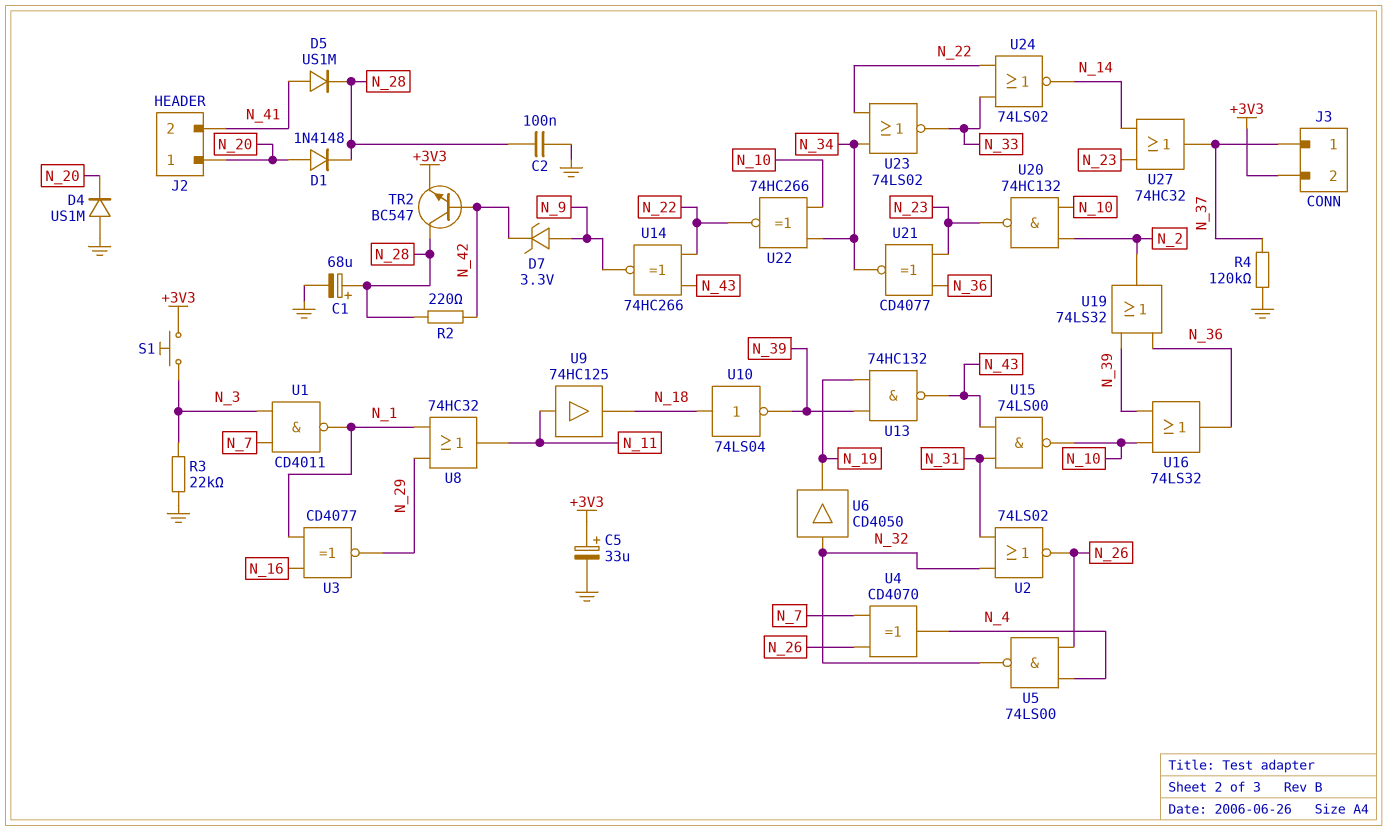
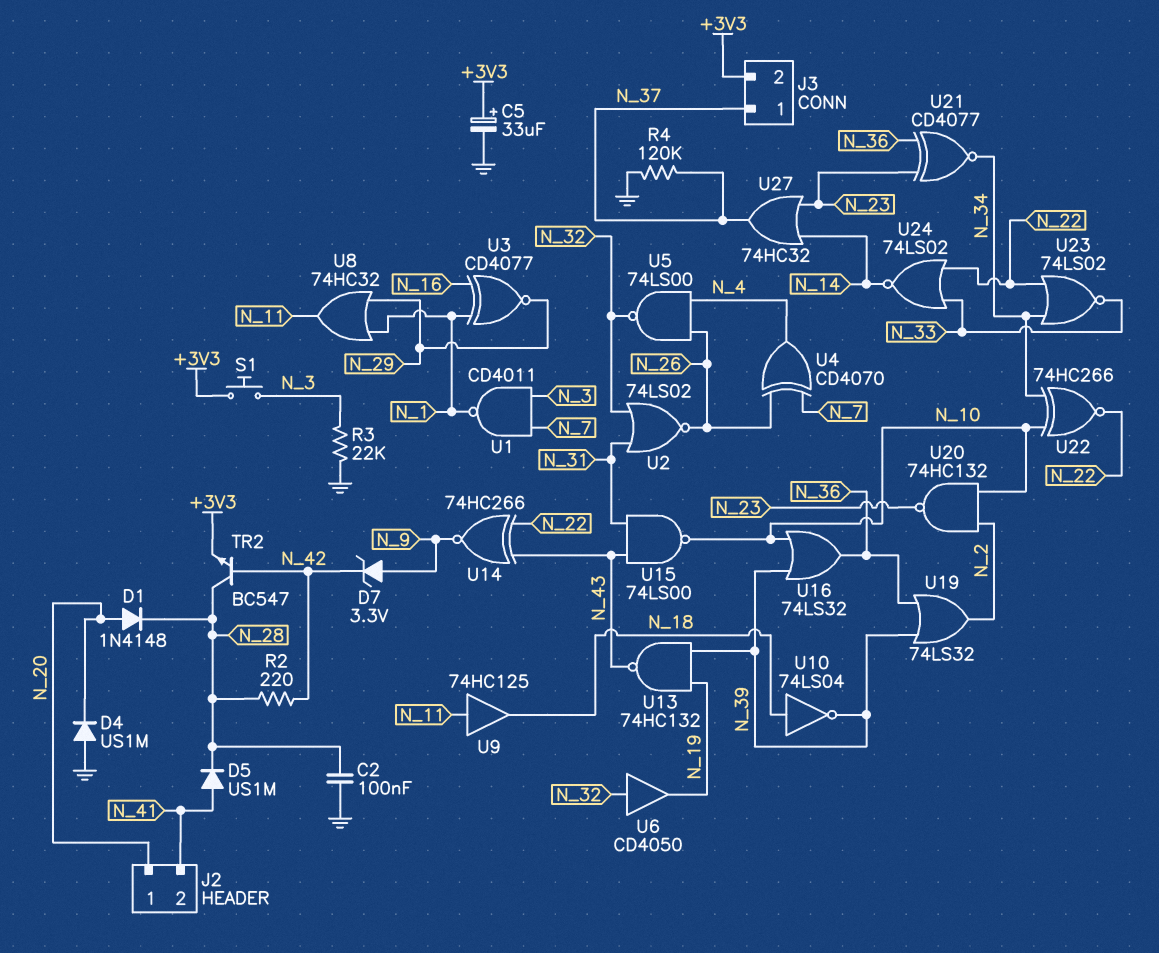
C1: 68uF (plus N_28, minus GND) -> none

